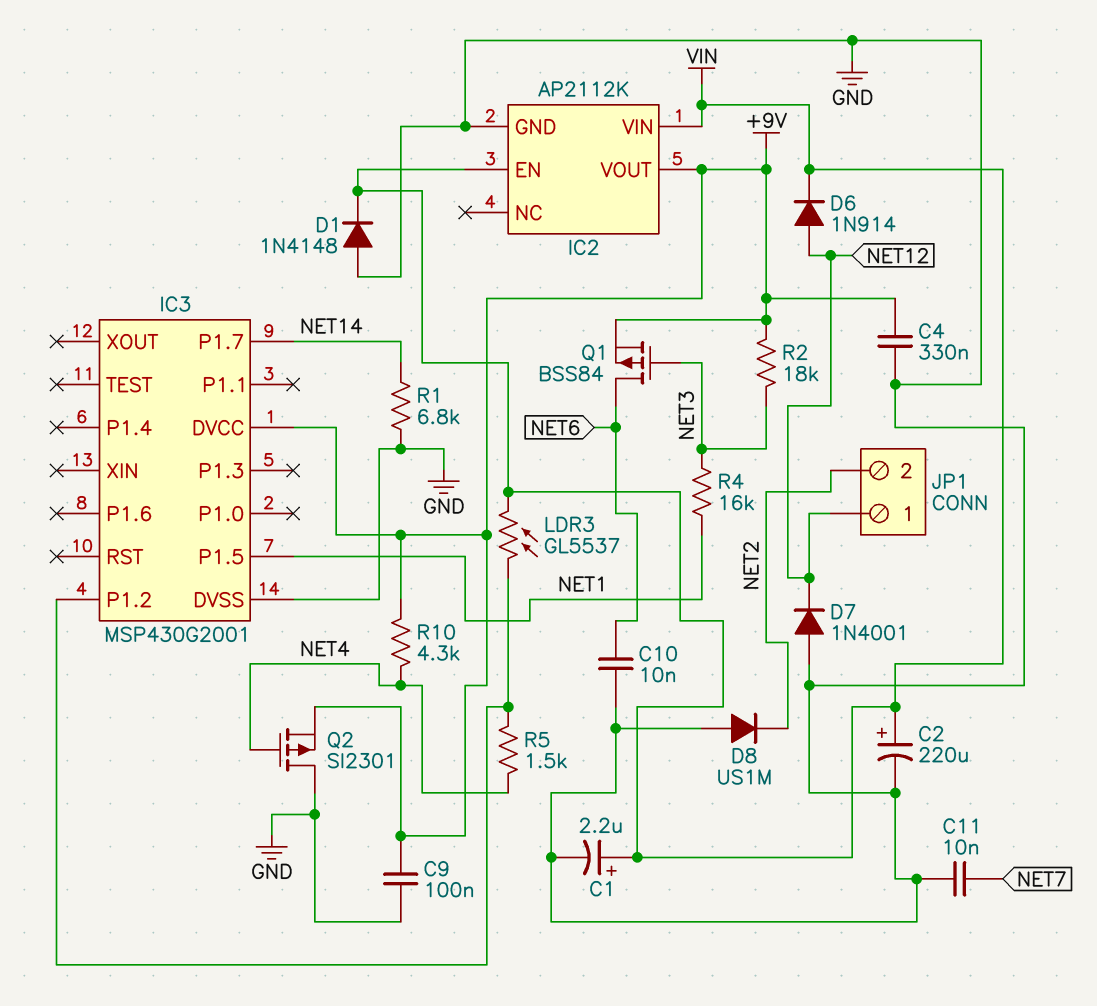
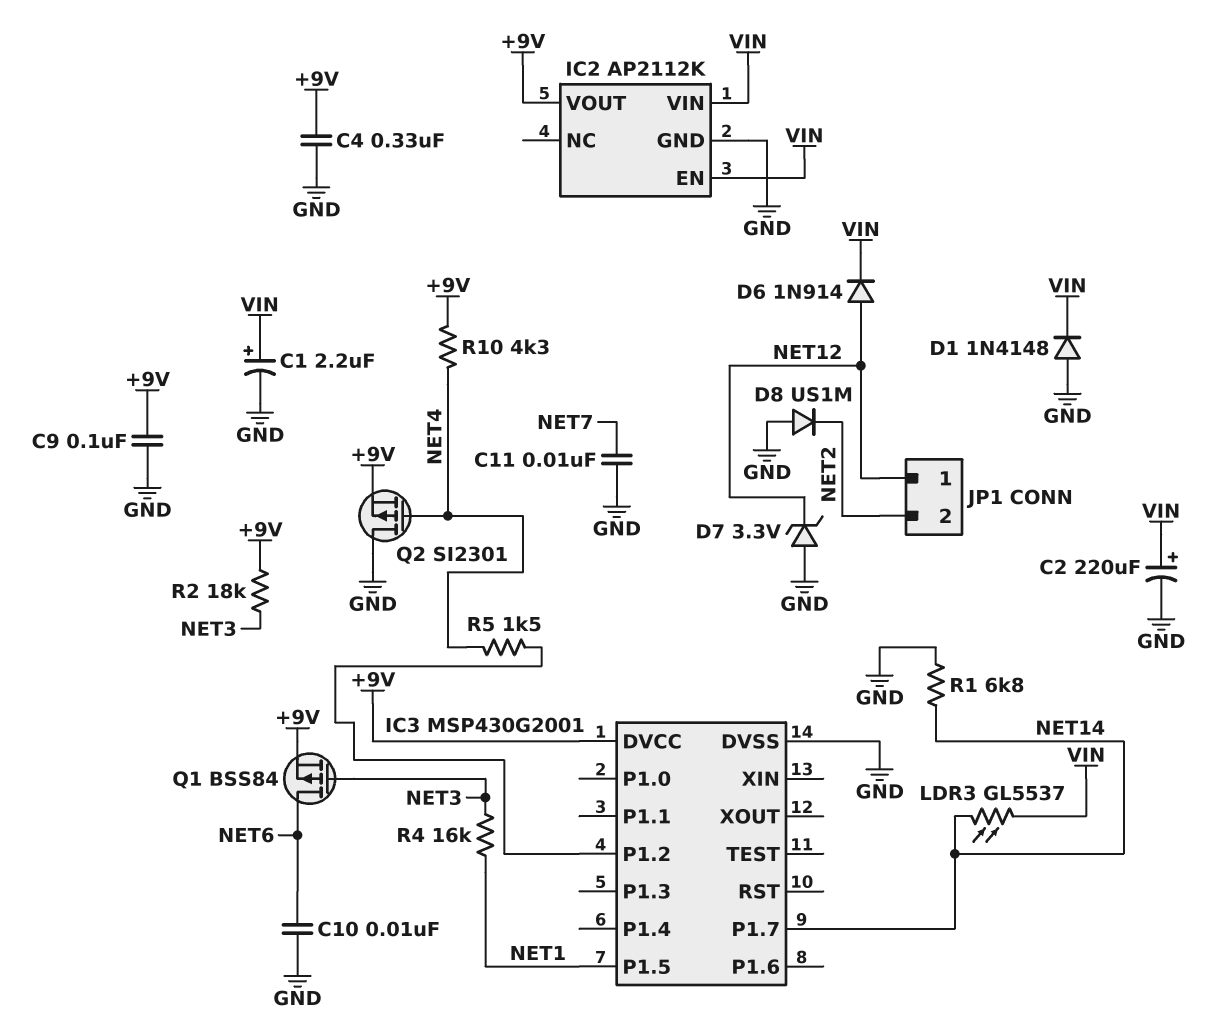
D7: diode 1N4001 (A GND, K NET12) -> zener 3.3V (A GND, K NET12)
LDR3: GL5537 (IC3/P1.2, VIN) -> GL5537 (NET14, VIN)

